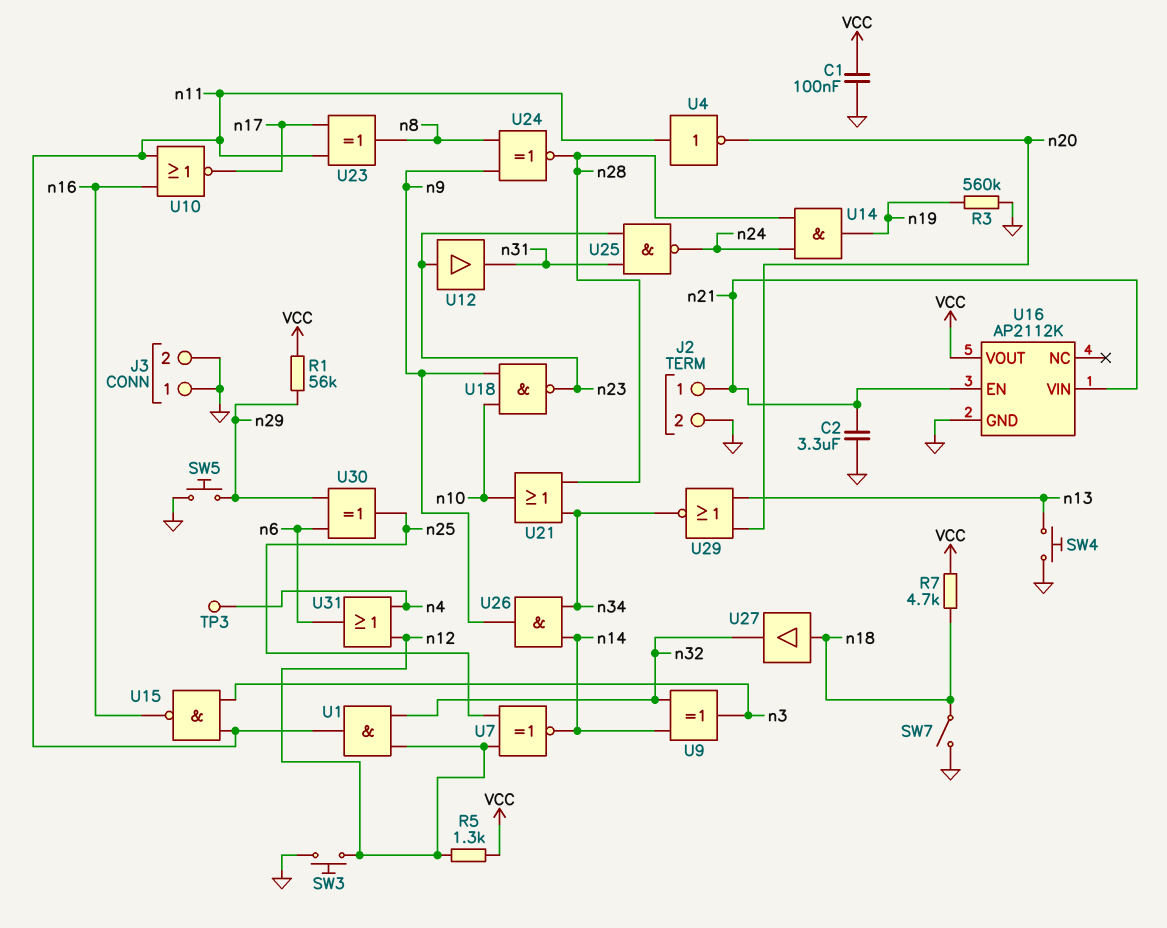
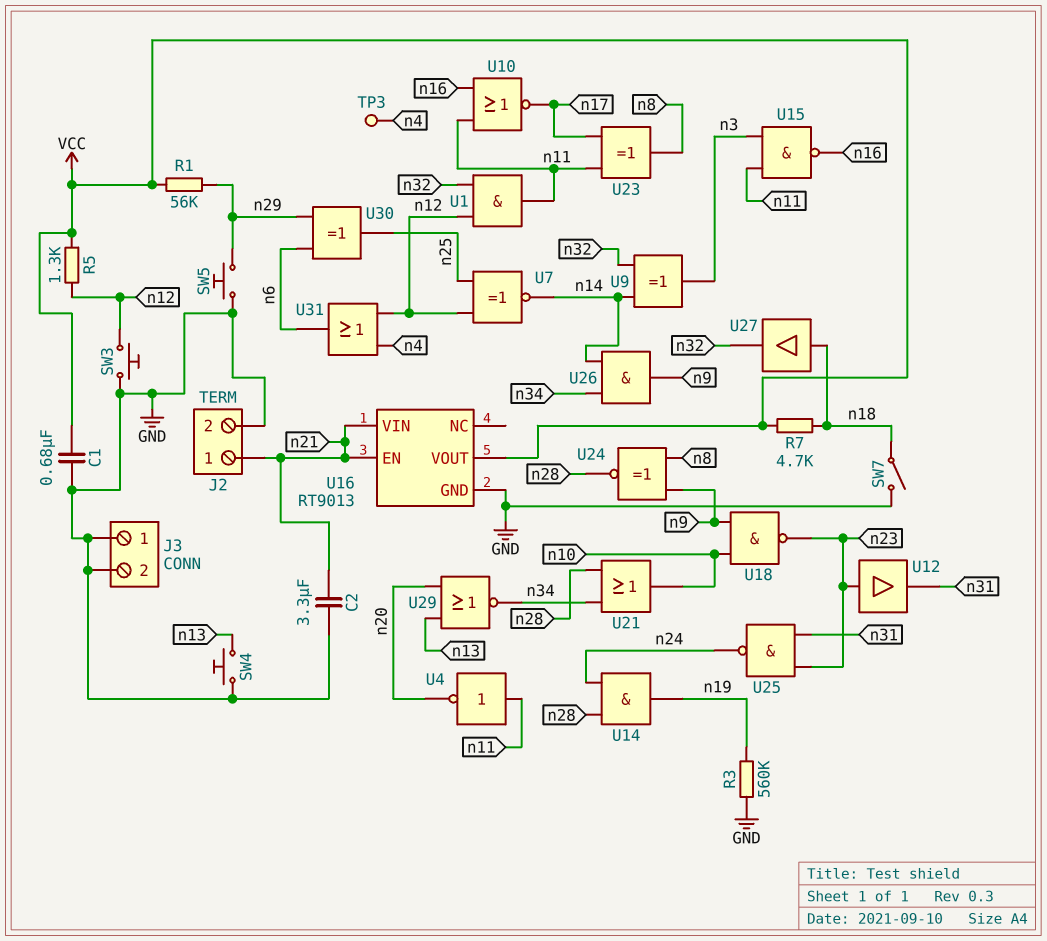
C1: 100nF (GND, VCC) -> 680nF (GND, VCC)
U16: AP2112K -> RT9013

